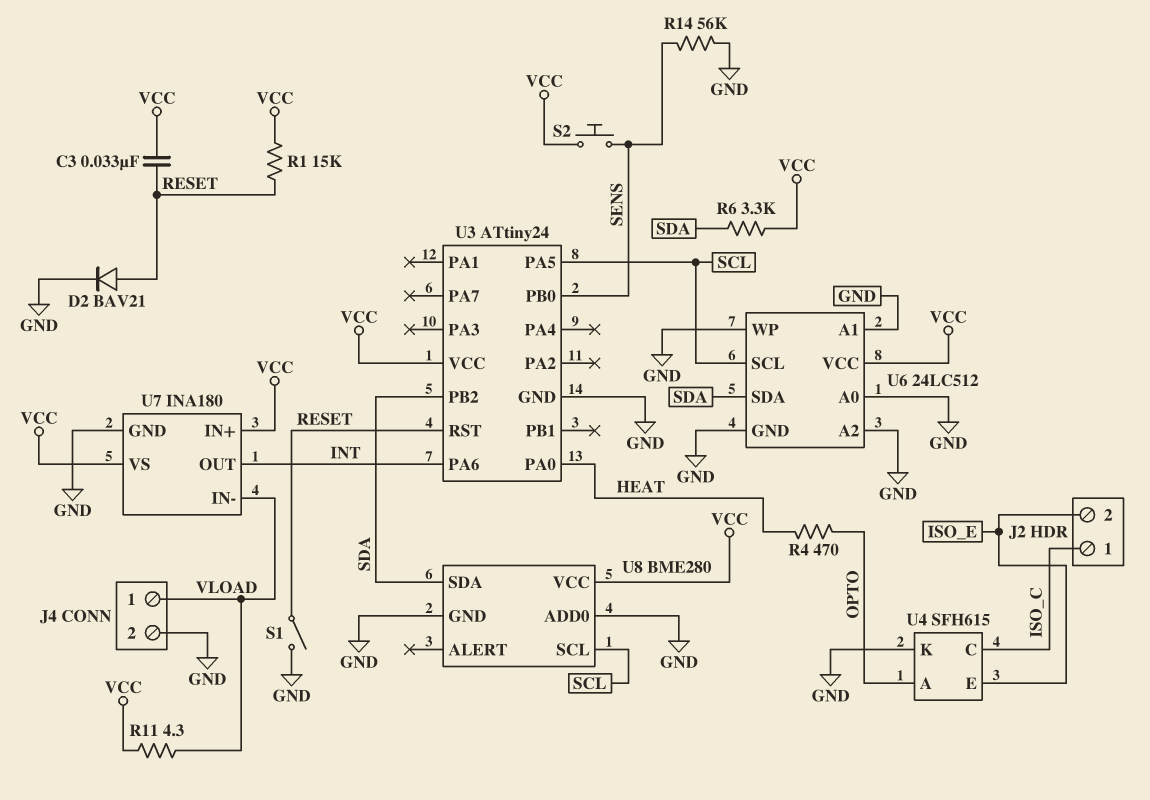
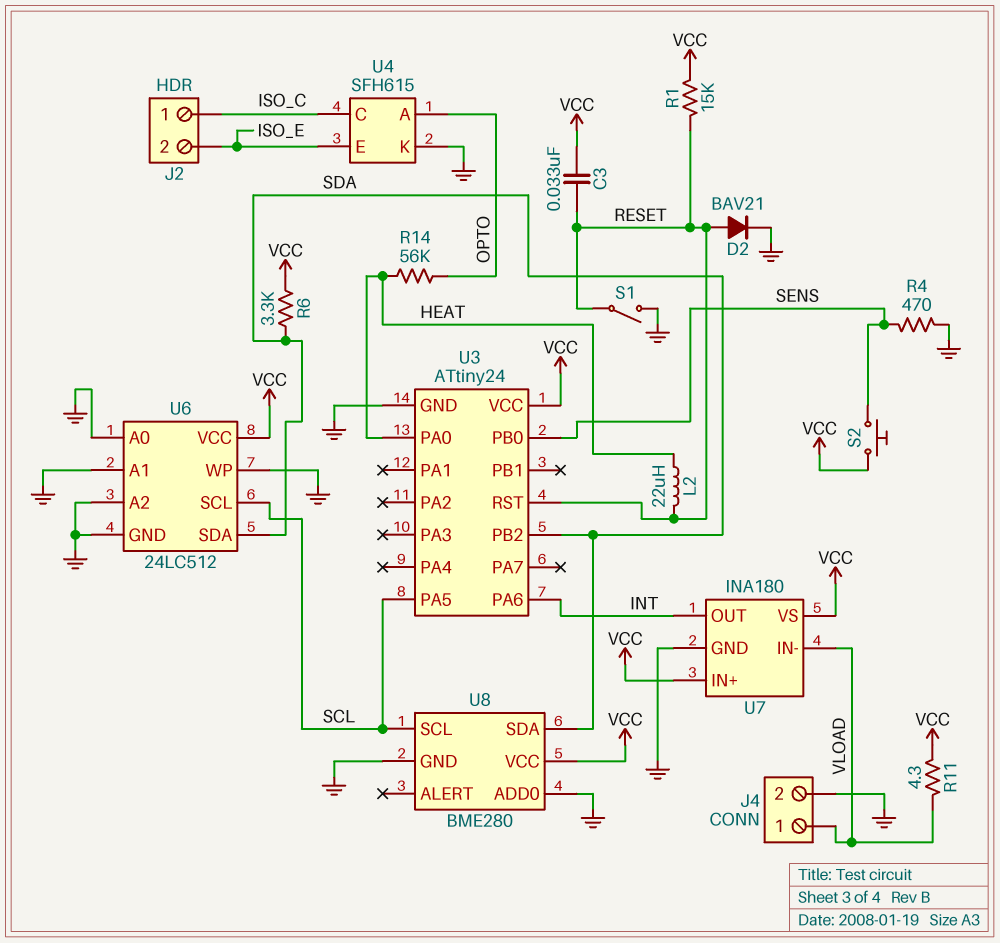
L2: none -> 22uH (HEAT, RESET)
R4: 470 (HEAT, OPTO) -> 470 (GND, SENS)
R14: 56k (GND, SENS) -> 56k (HEAT, OPTO)

